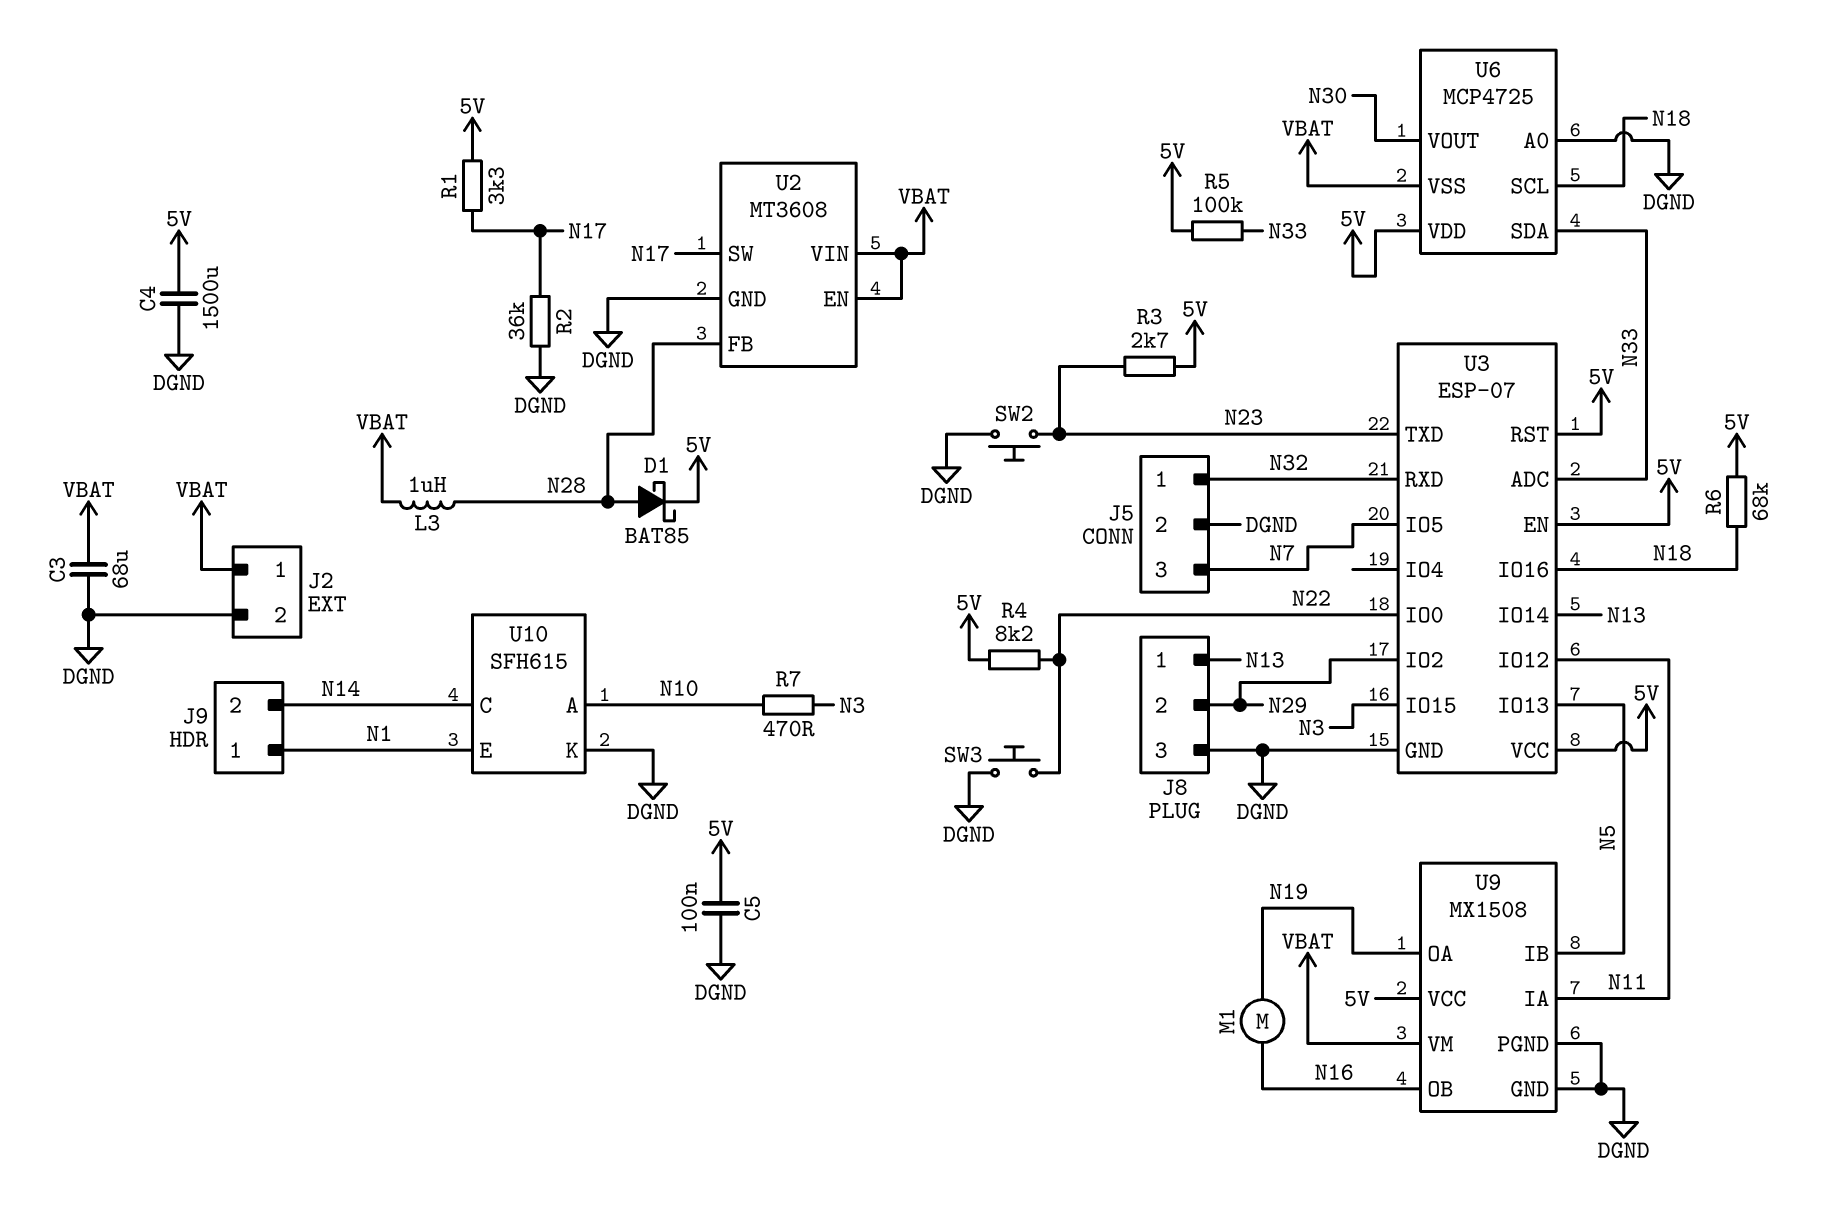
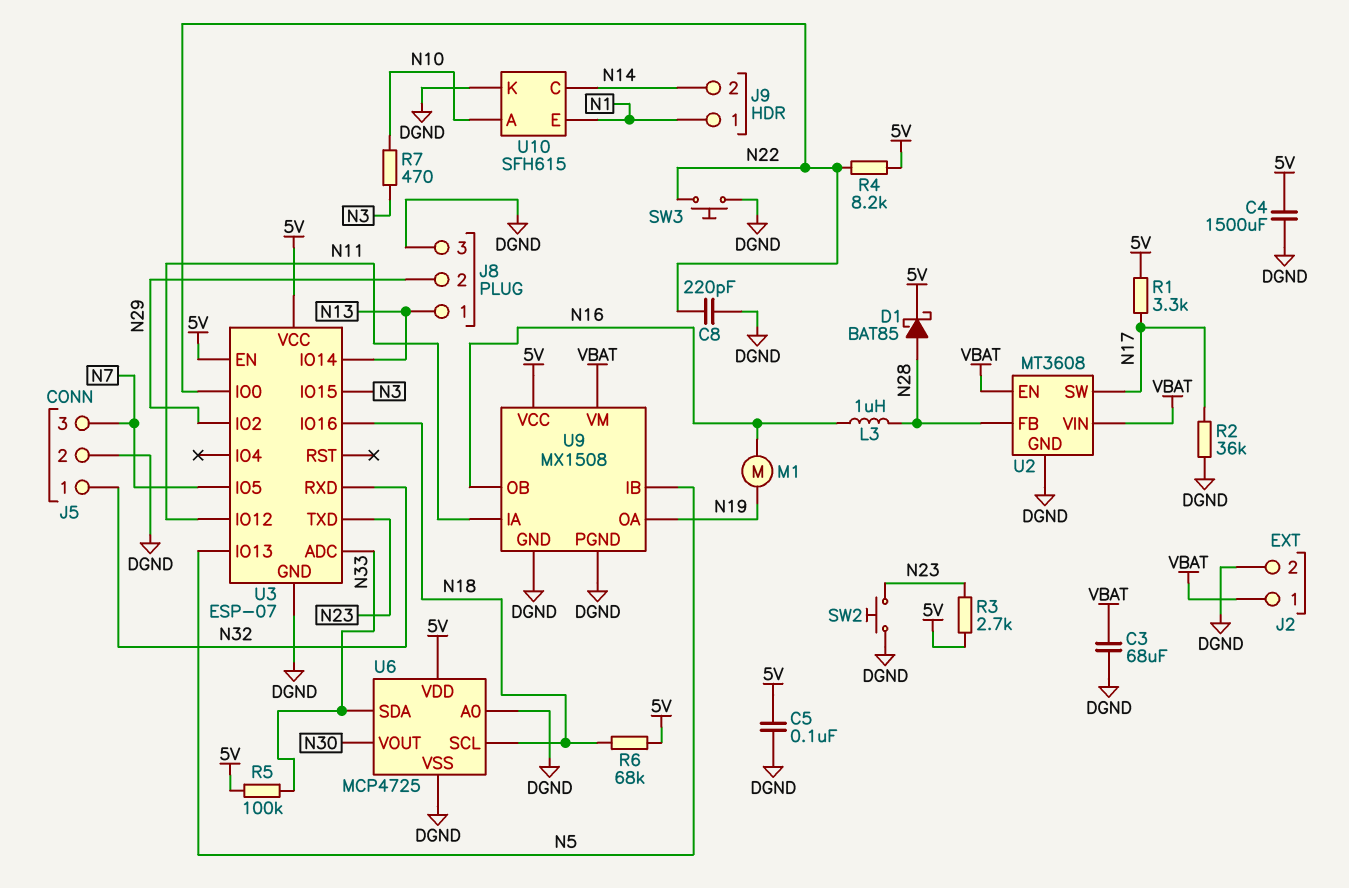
C8: none -> 220pF (DGND, N22)
L3: 1uH (N28, VBAT) -> 1uH (N16, N28)
U3 pin RST: 5V -> none
U6 pin VSS: VBAT -> DGND

